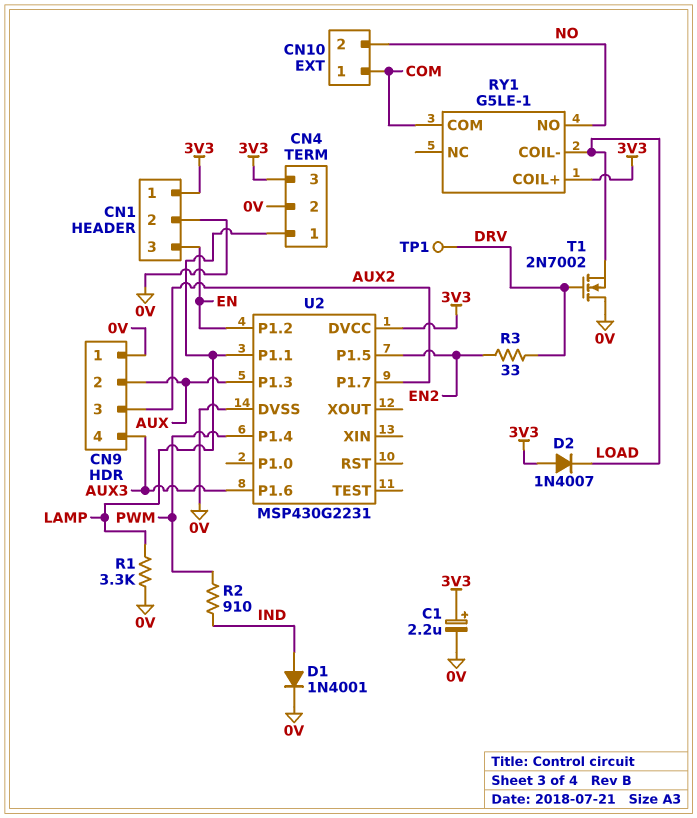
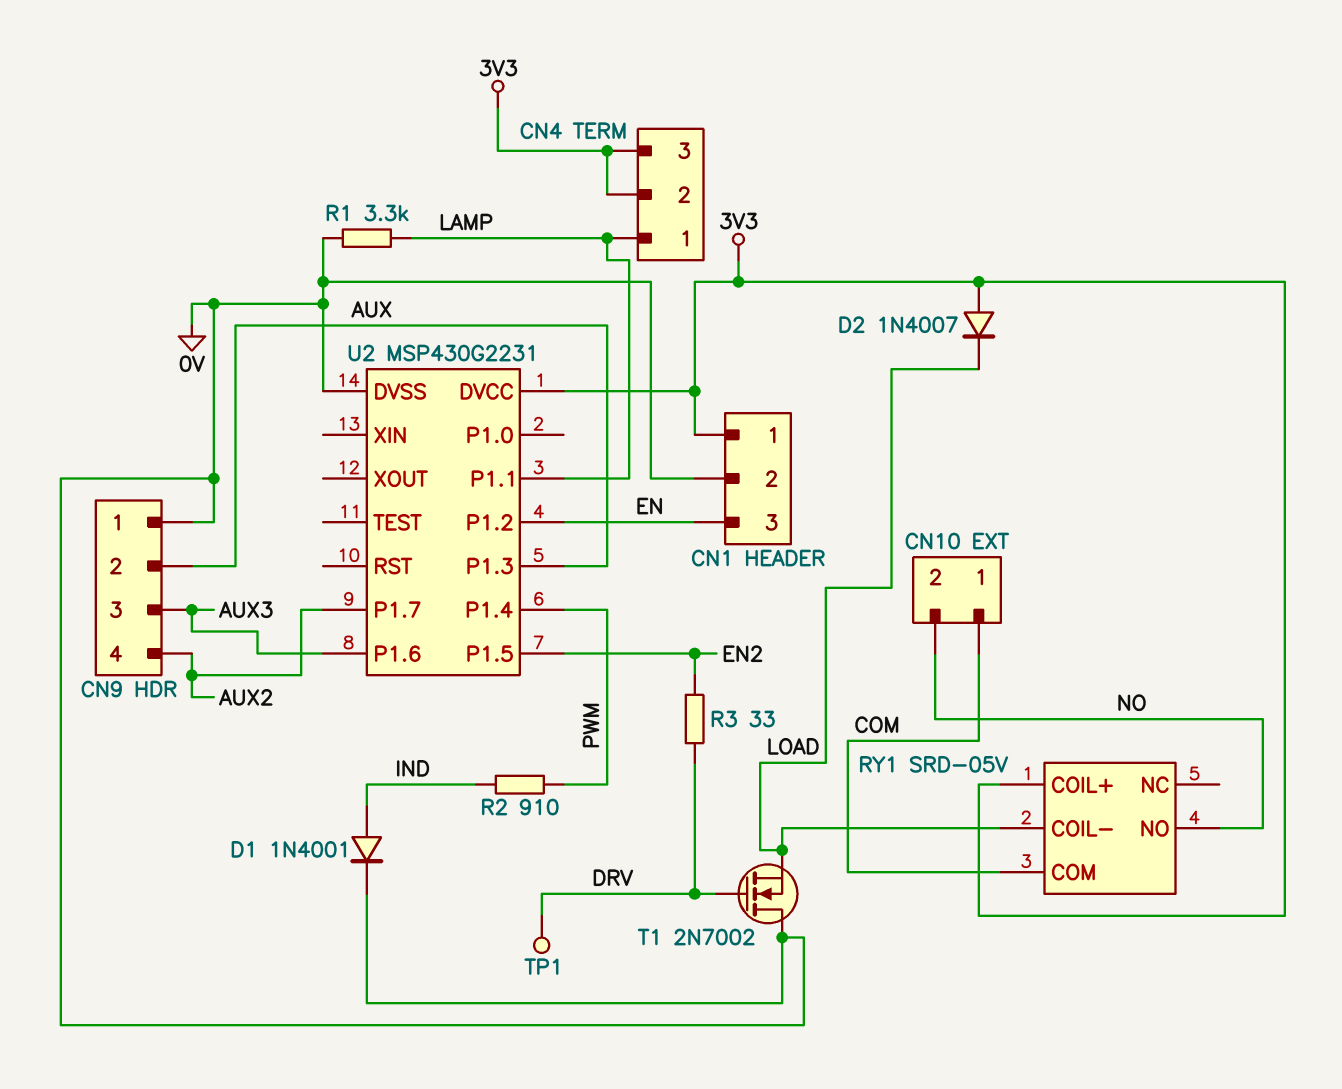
C1: 2.2uF (plus 3V3, minus 0V) -> none
CN4 pin 2: 0V -> 3V3
CN9 pin 3: AUX2 -> AUX3
CN9 pin 4: AUX3 -> AUX2
RY1: G5LE-1 -> SRD-05V

